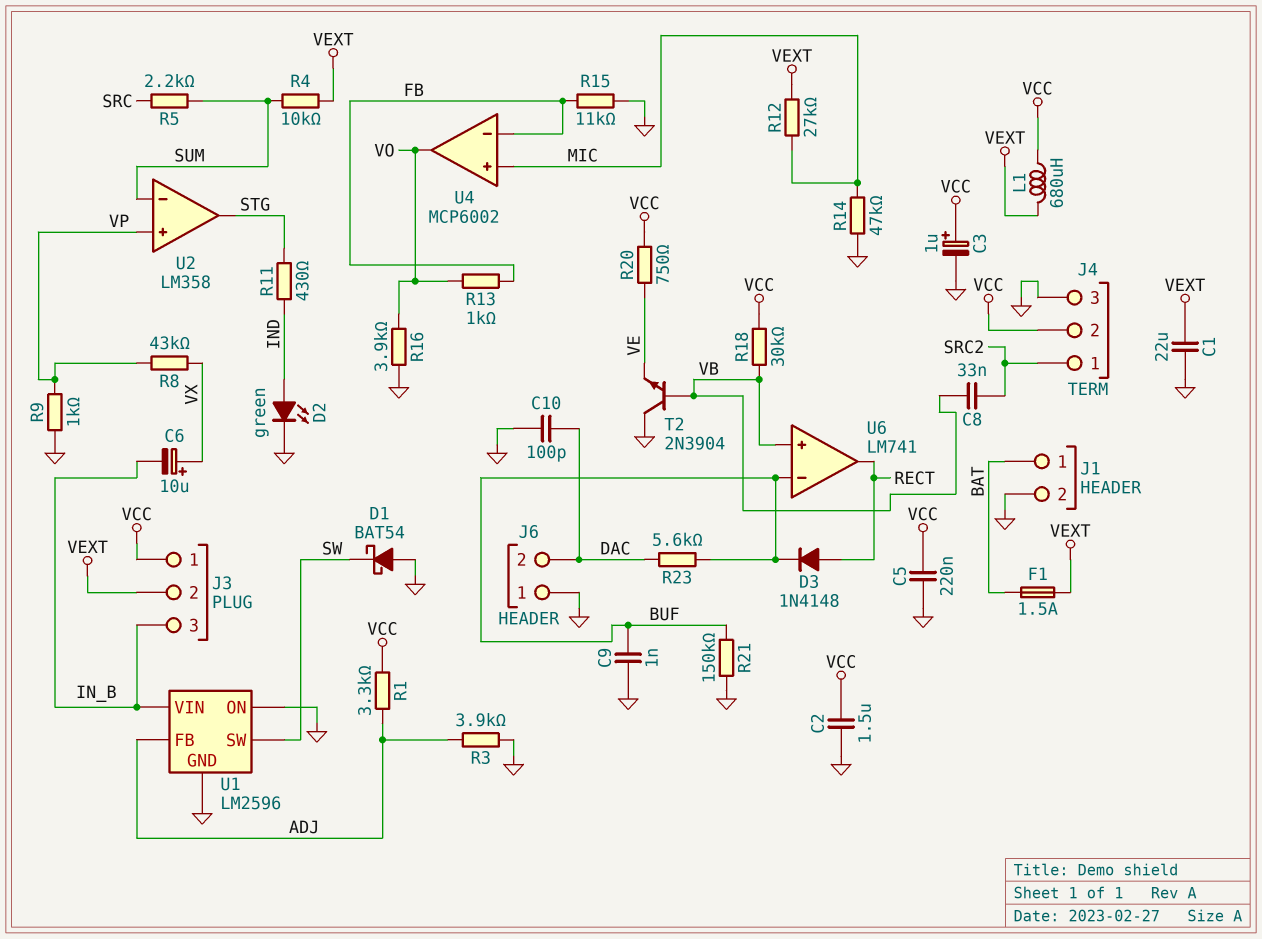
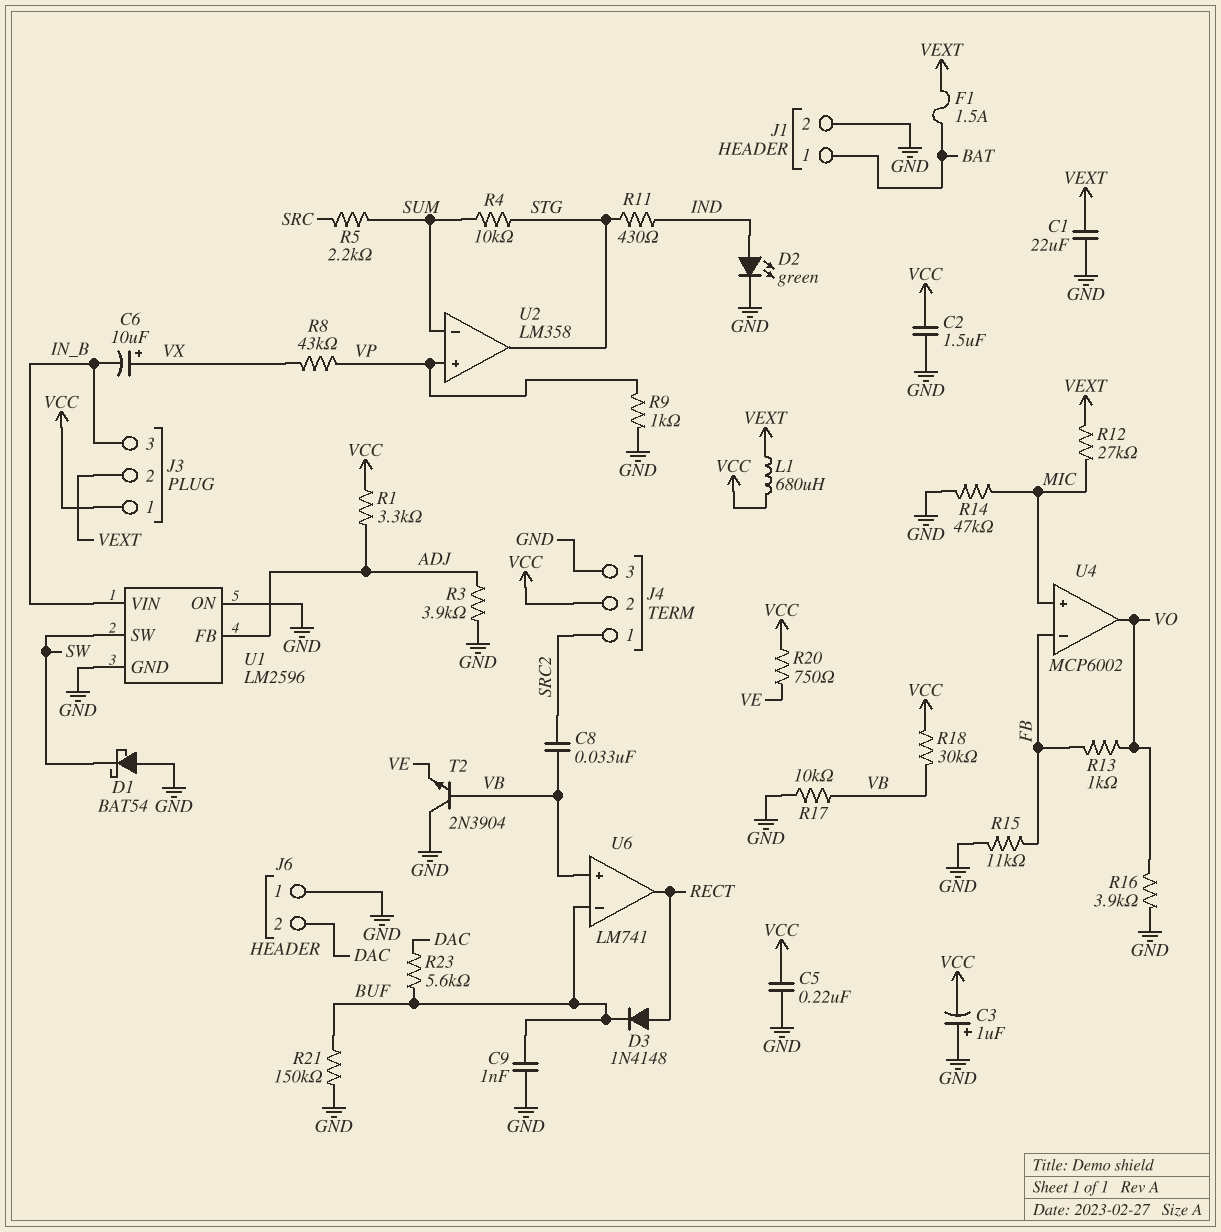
C3: 1uF (plus VCC, minus GND) -> 1uF (plus GND, minus VCC)
C10: 100pF (DAC, GND) -> none
R4: 10k (SUM, VEXT) -> 10k (STG, SUM)
R17: none -> 10k (GND, VB)

